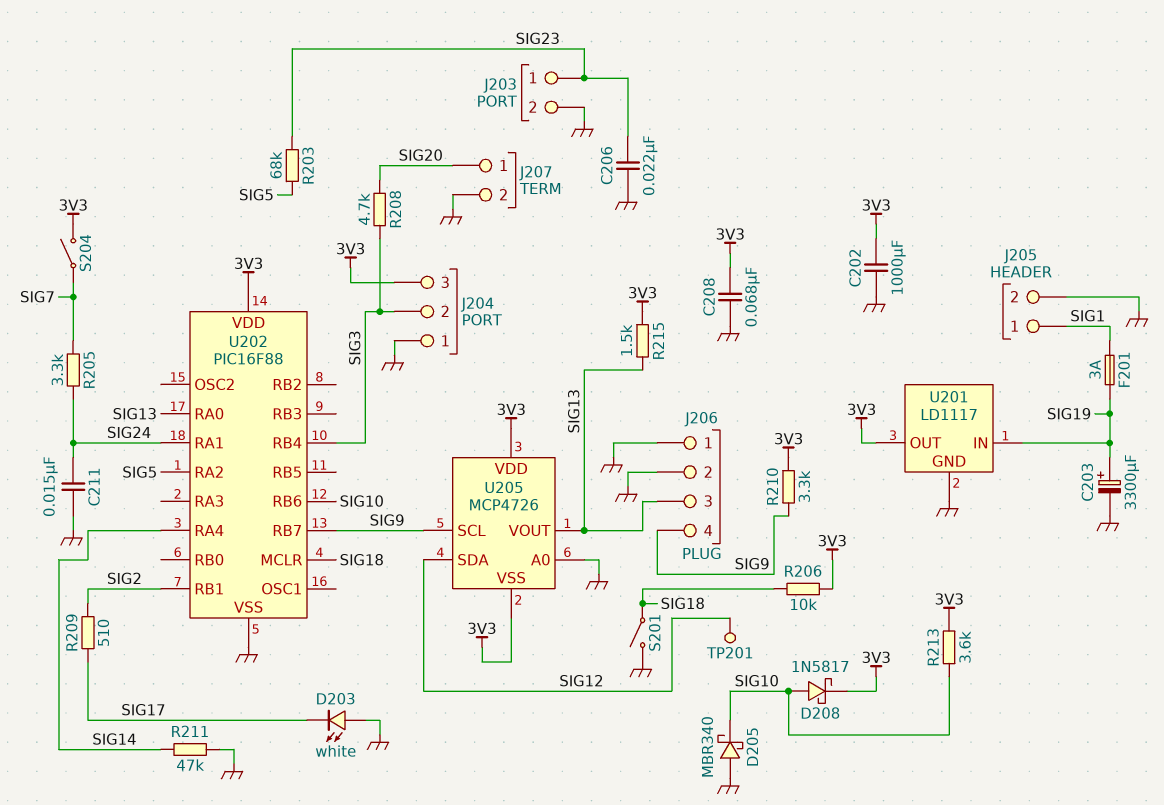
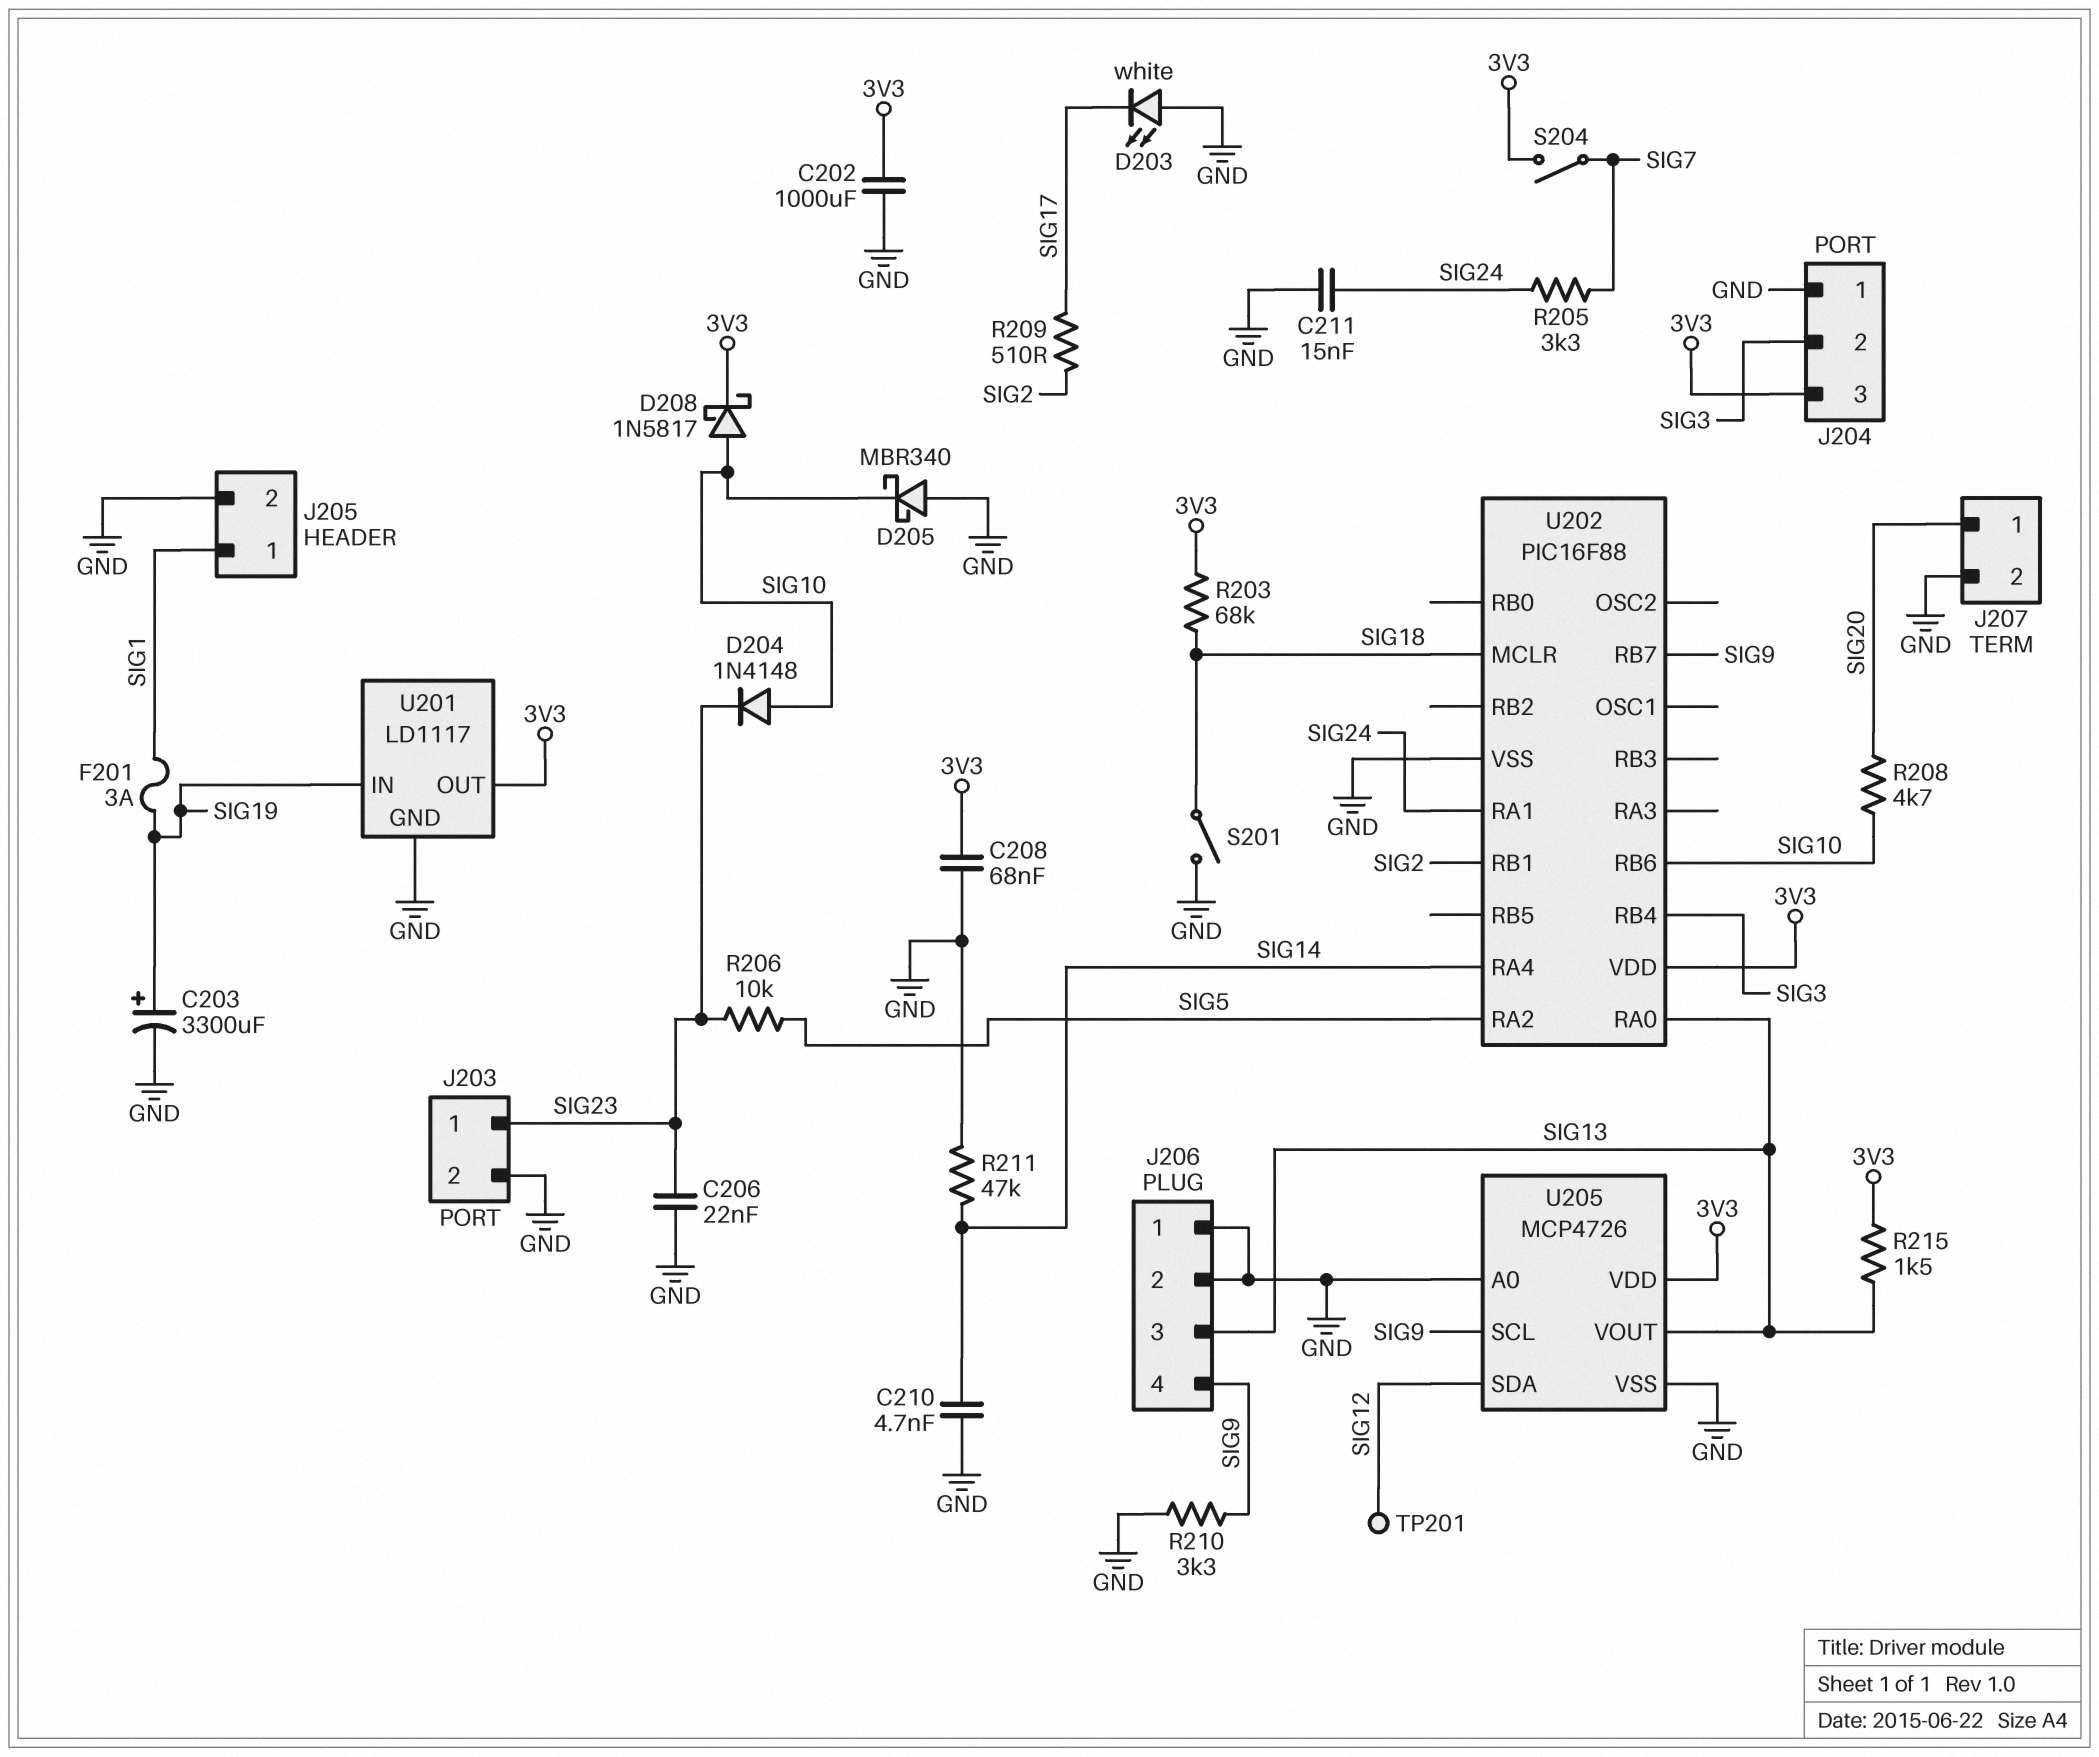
C210: none -> 4.7nF (GND, SIG14)
D204: none -> diode 1N4148 (A SIG10, K SIG23)
R203: 68k (SIG5, SIG23) -> 68k (3V3, SIG18)
R206: 10k (3V3, SIG18) -> 10k (SIG5, SIG23)
R208: 4.7k (SIG3, SIG20) -> 4.7k (SIG10, SIG20)
R210: 3.3k (3V3, SIG9) -> 3.3k (GND, SIG9)
R213: 3.6k (3V3, SIG10) -> none
U205 pin VSS: 3V3 -> GND

